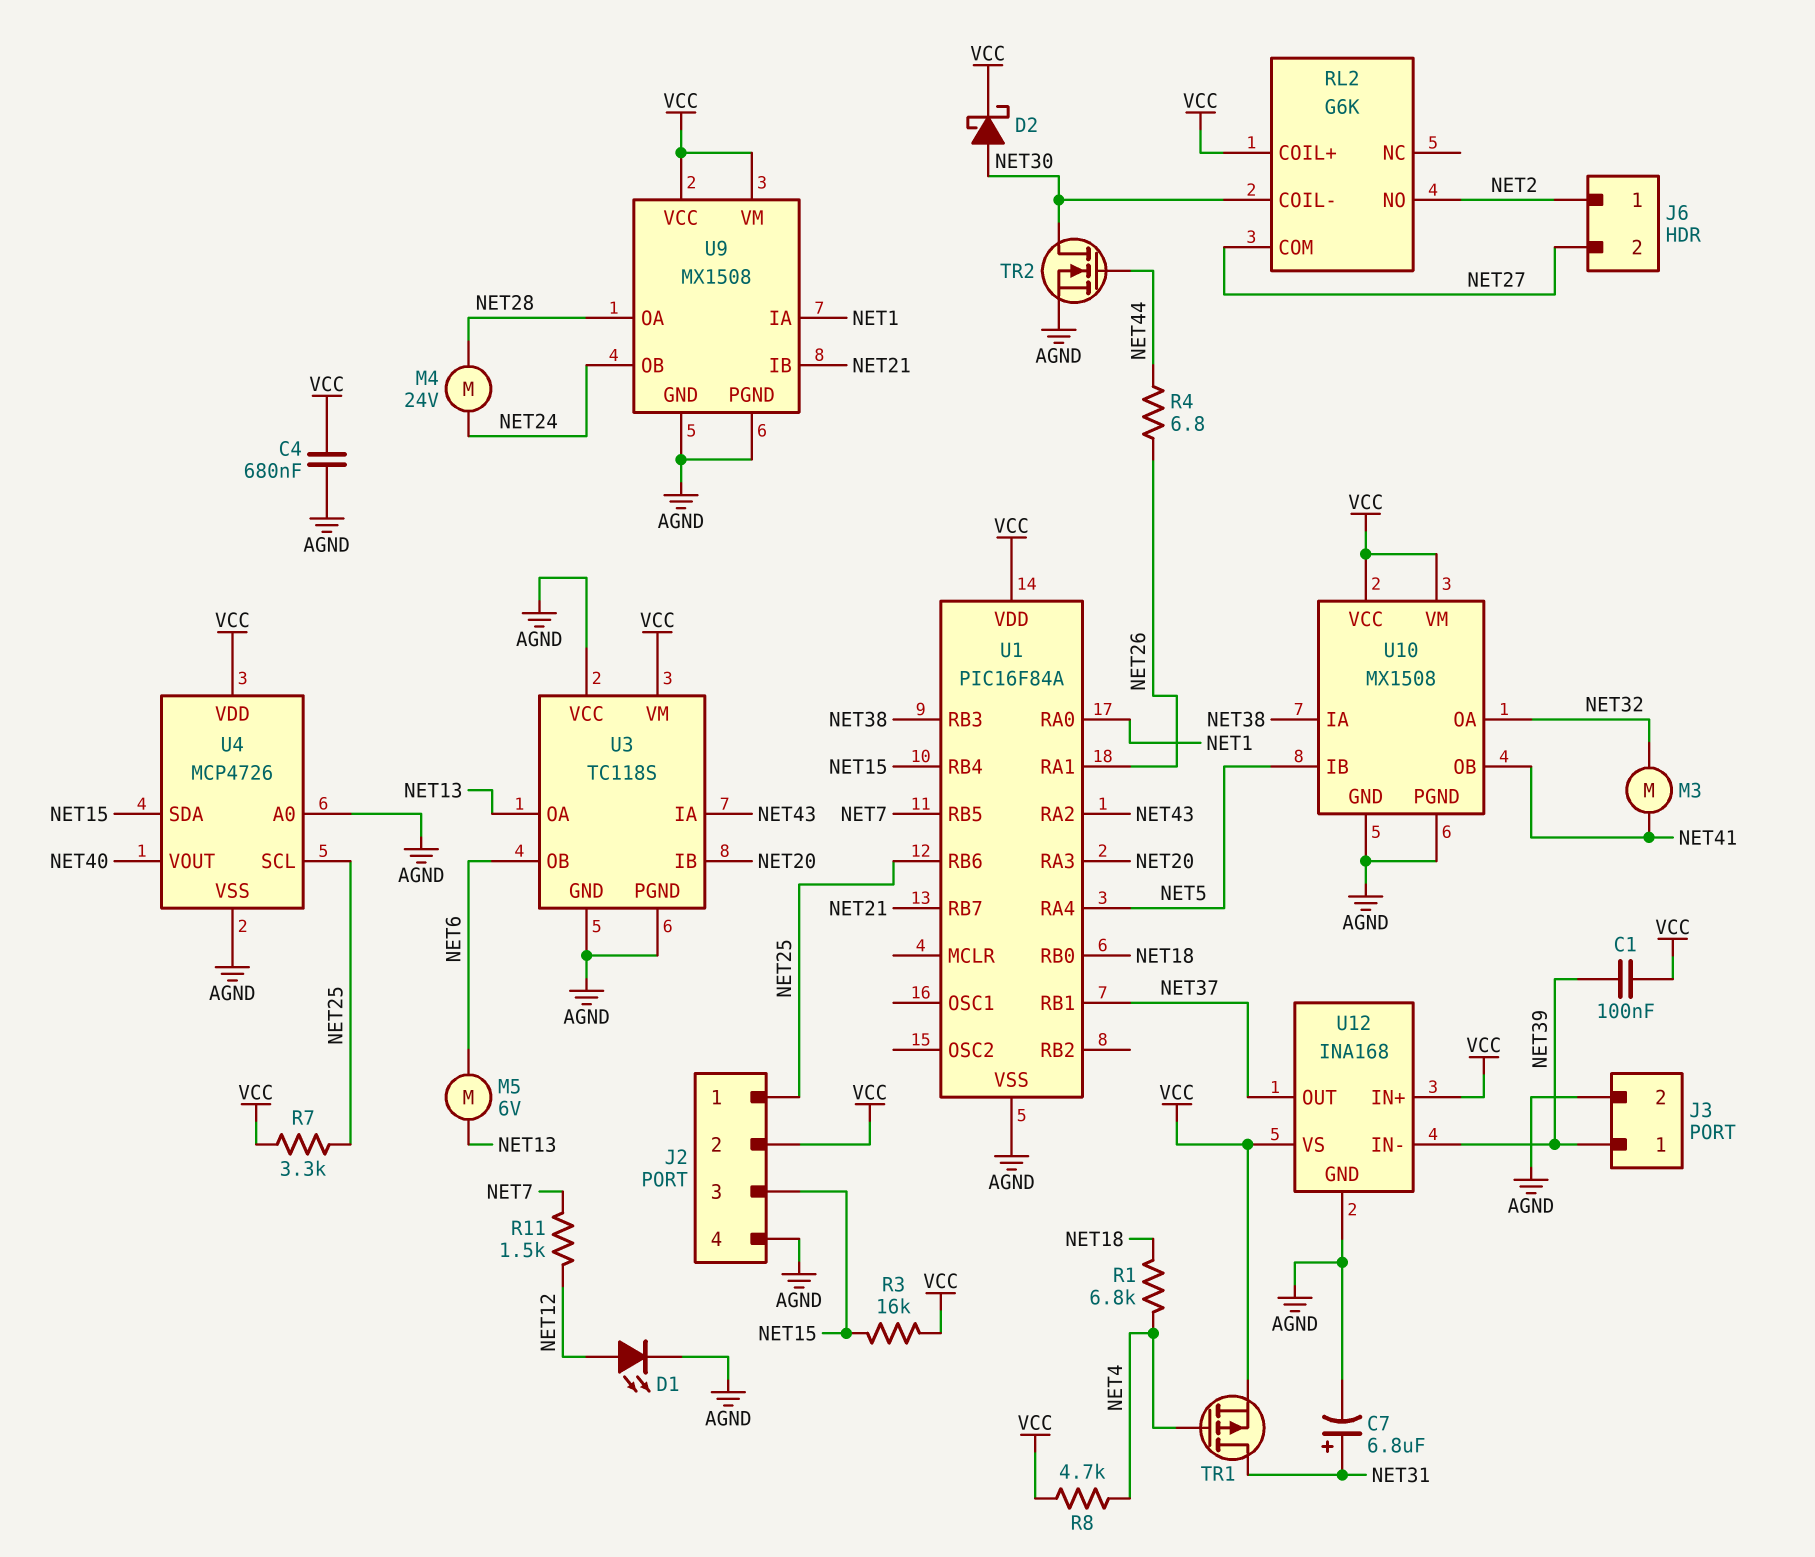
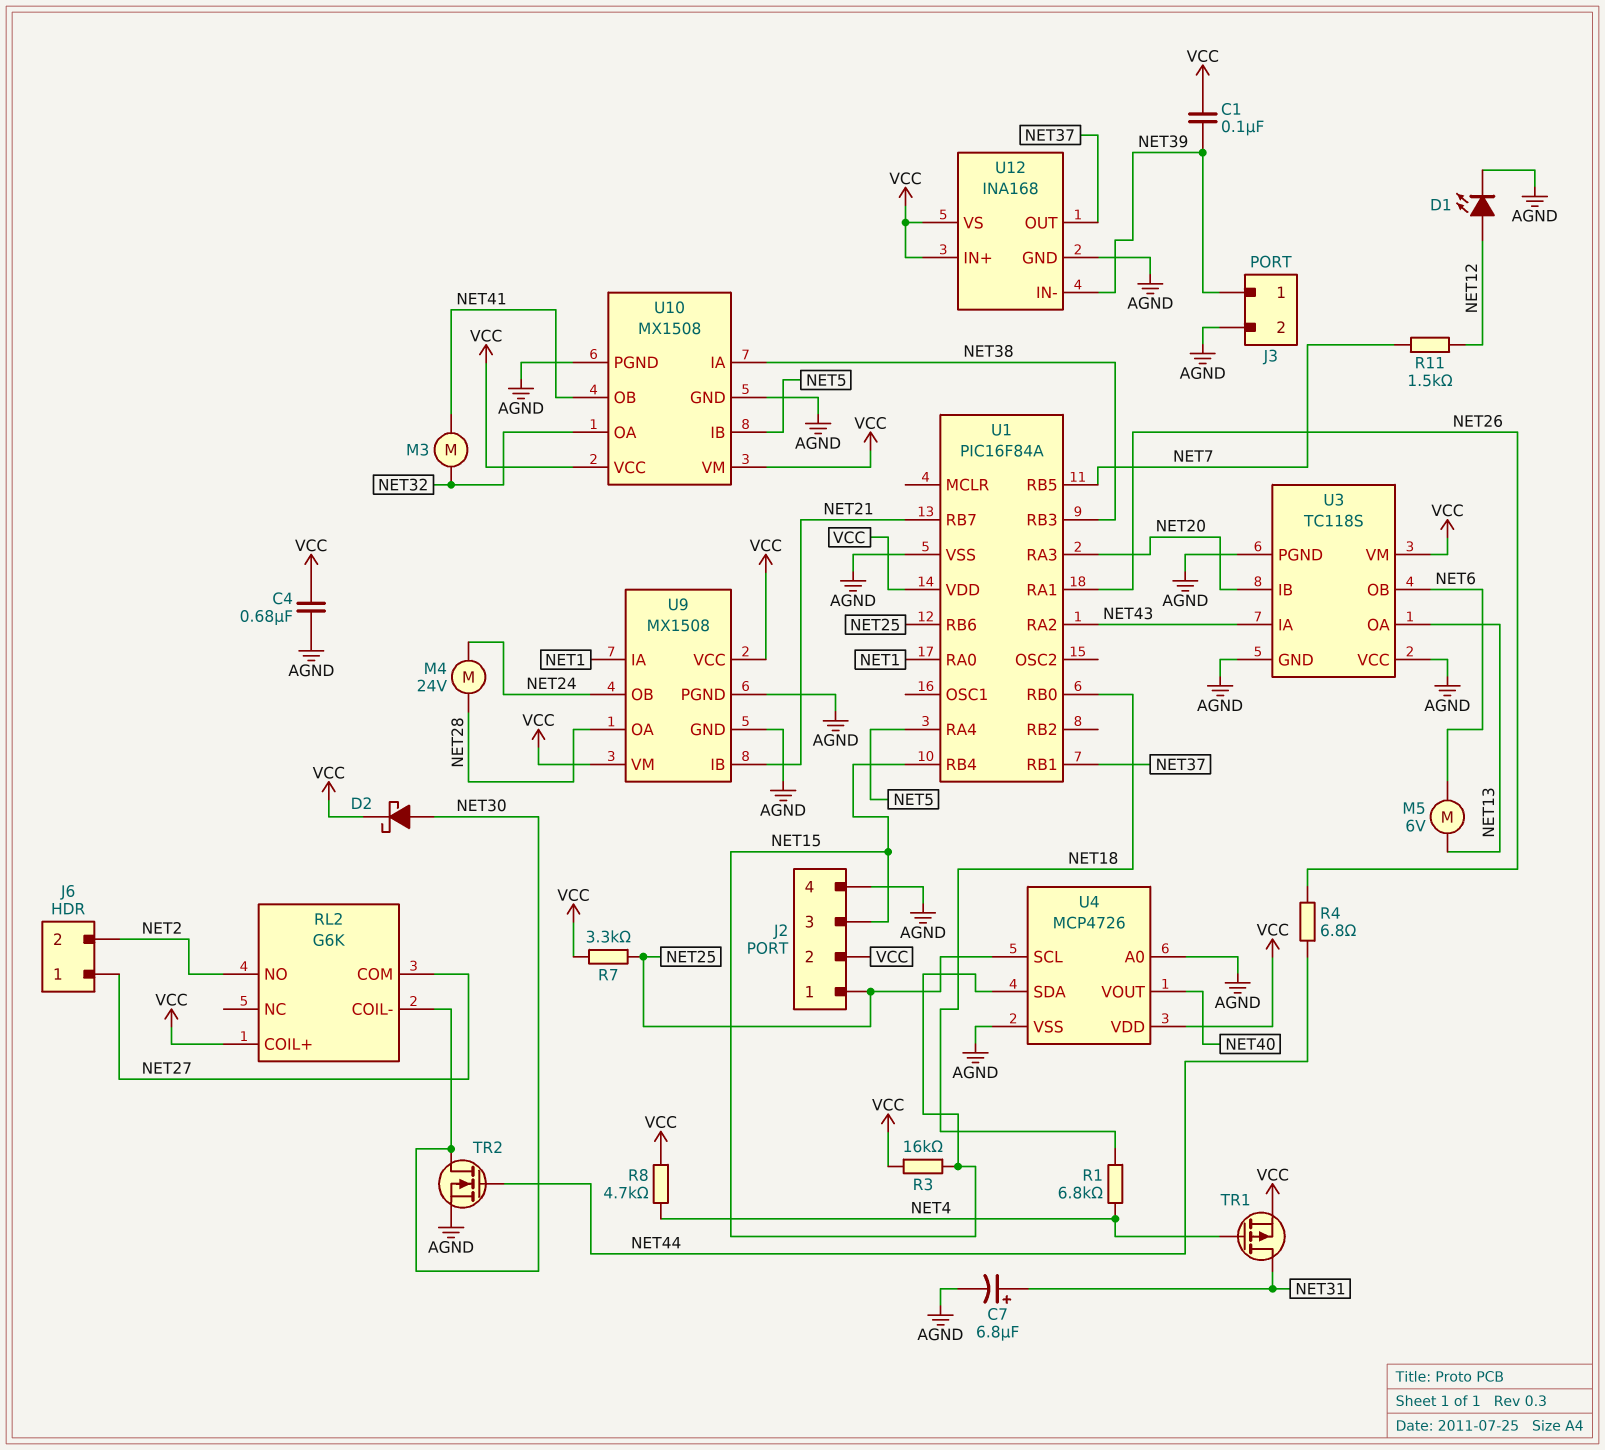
J6 pin 1: NET2 -> NET27
J6 pin 2: NET27 -> NET2

